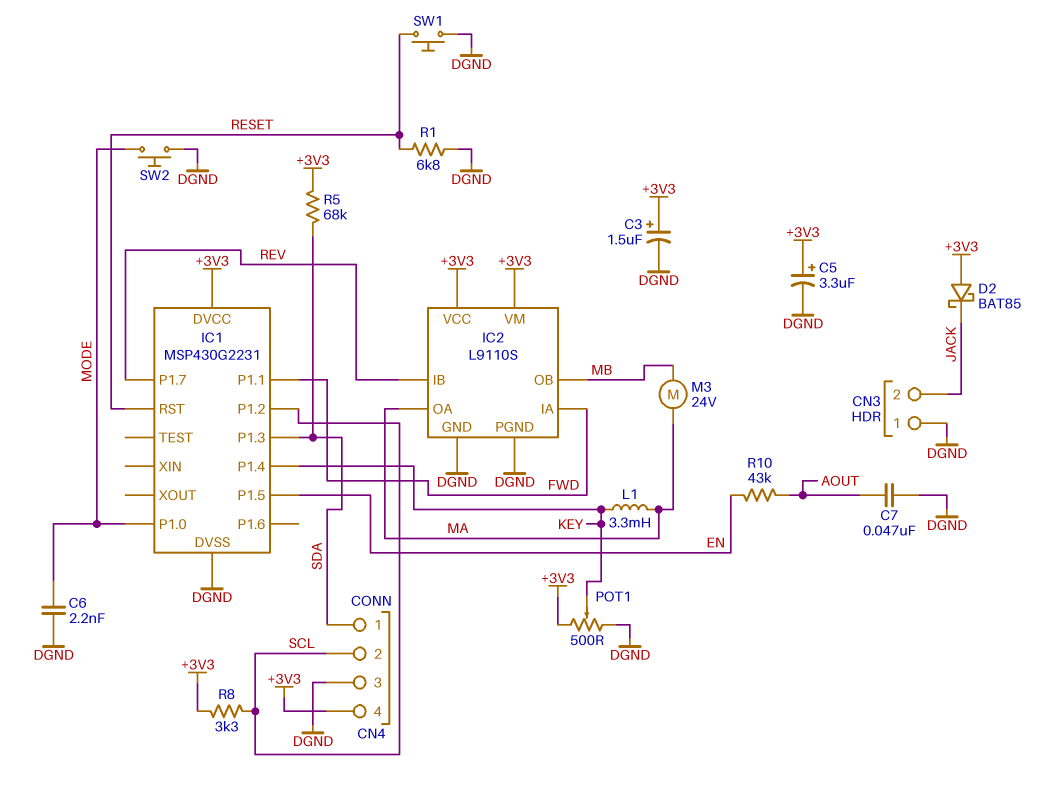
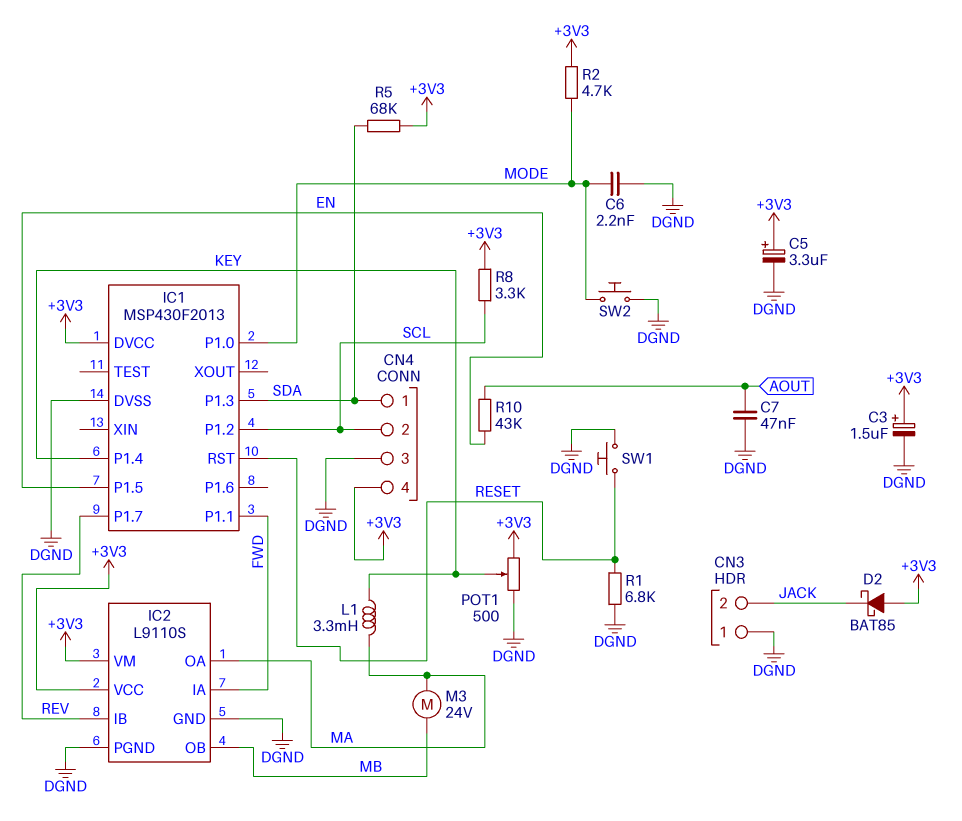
IC1: MSP430G2231 -> MSP430F2013
R2: none -> 4.7k (+3V3, MODE)

